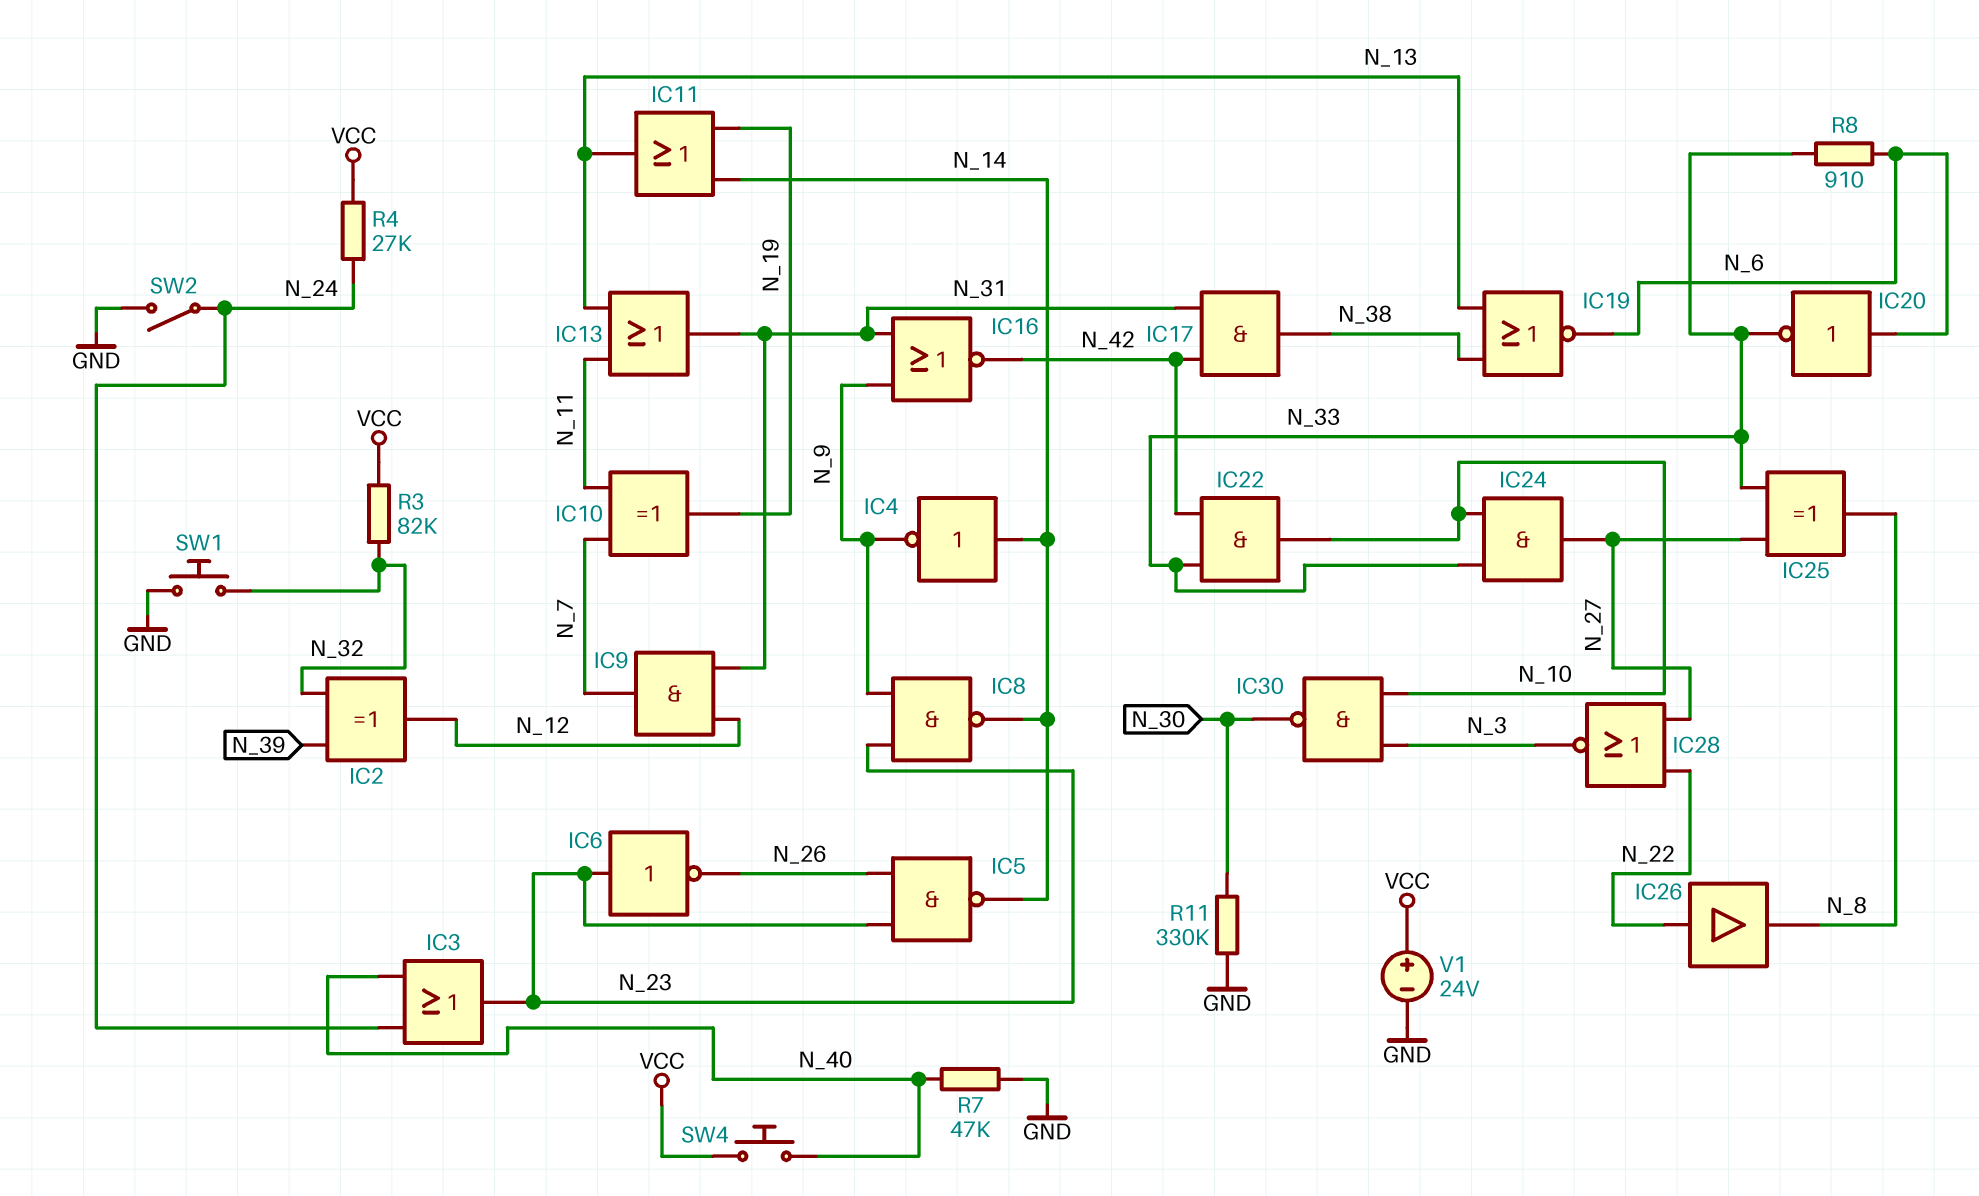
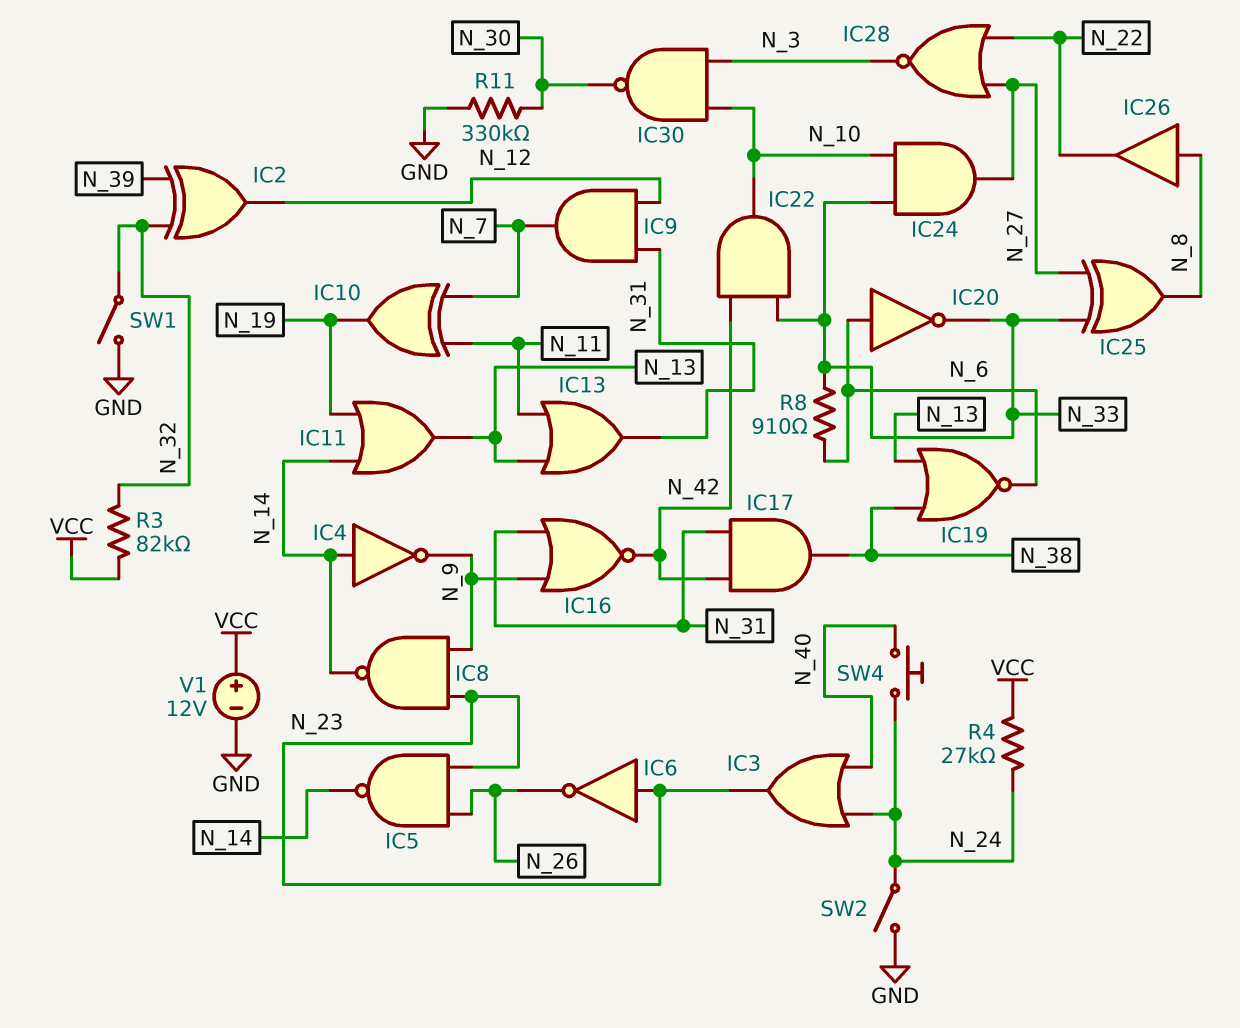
IC26: buffer (in N_22, out N_8) -> buffer (in N_8, out N_22)
R7: 47k (GND, N_40) -> none
SW1: button (GND, N_32) -> switch (GND, N_32)
SW4: button (N_40, VCC) -> button (N_24, N_40)
V1: 24V (plus VCC, minus GND) -> 12V (plus VCC, minus GND)

